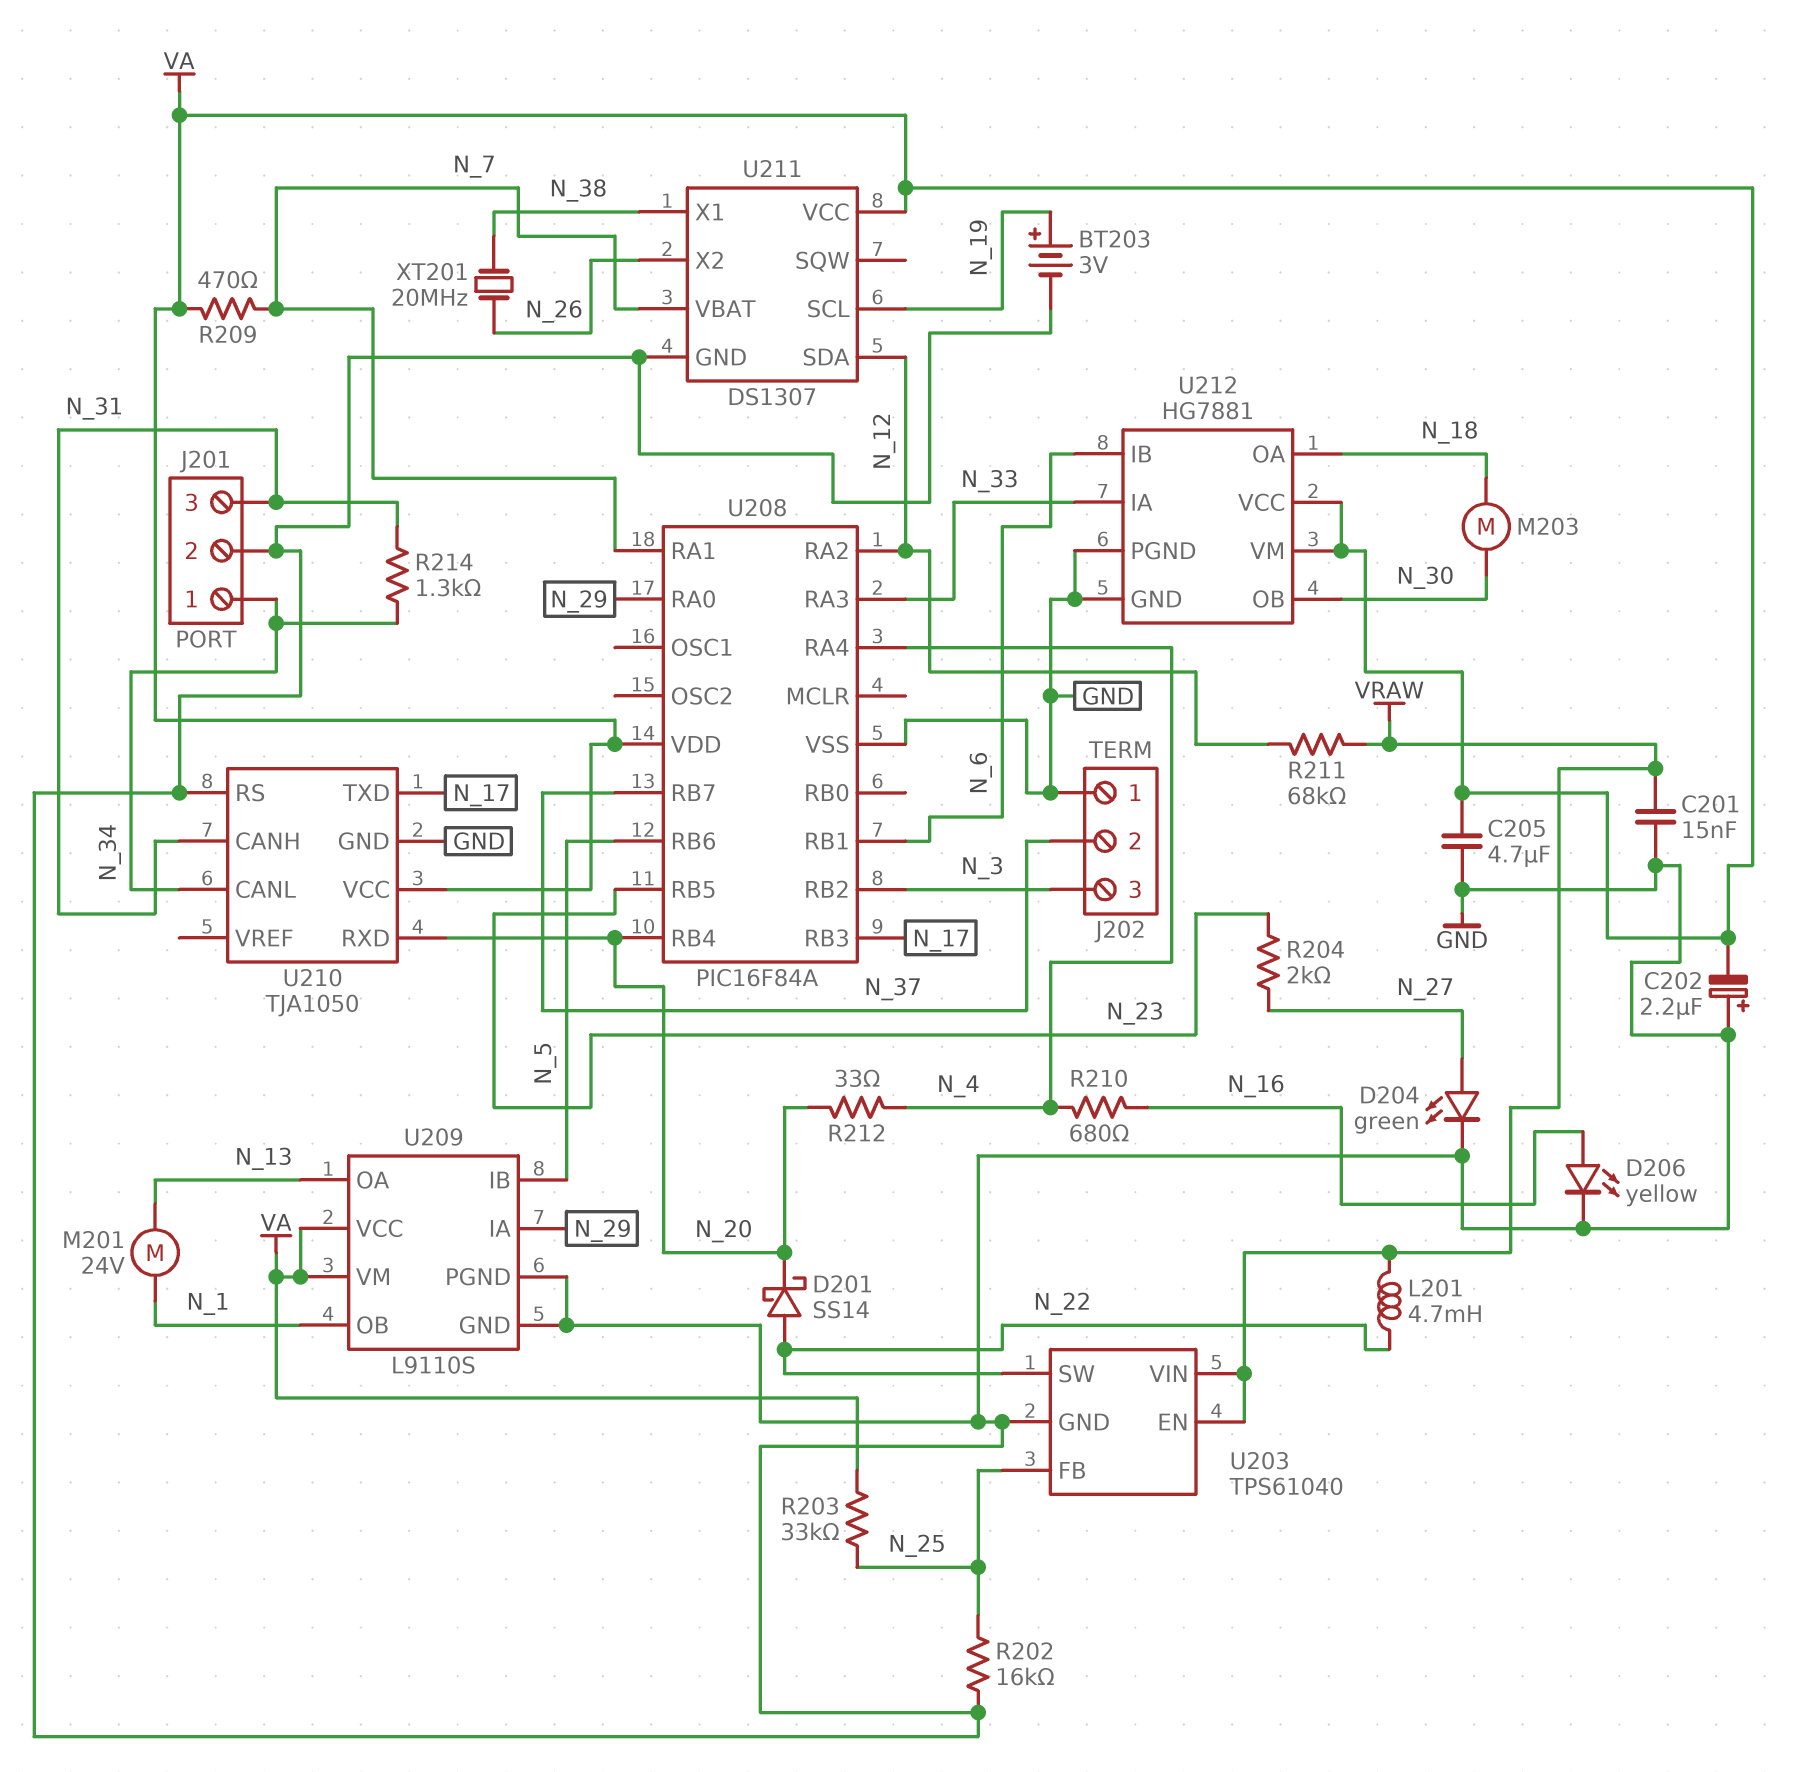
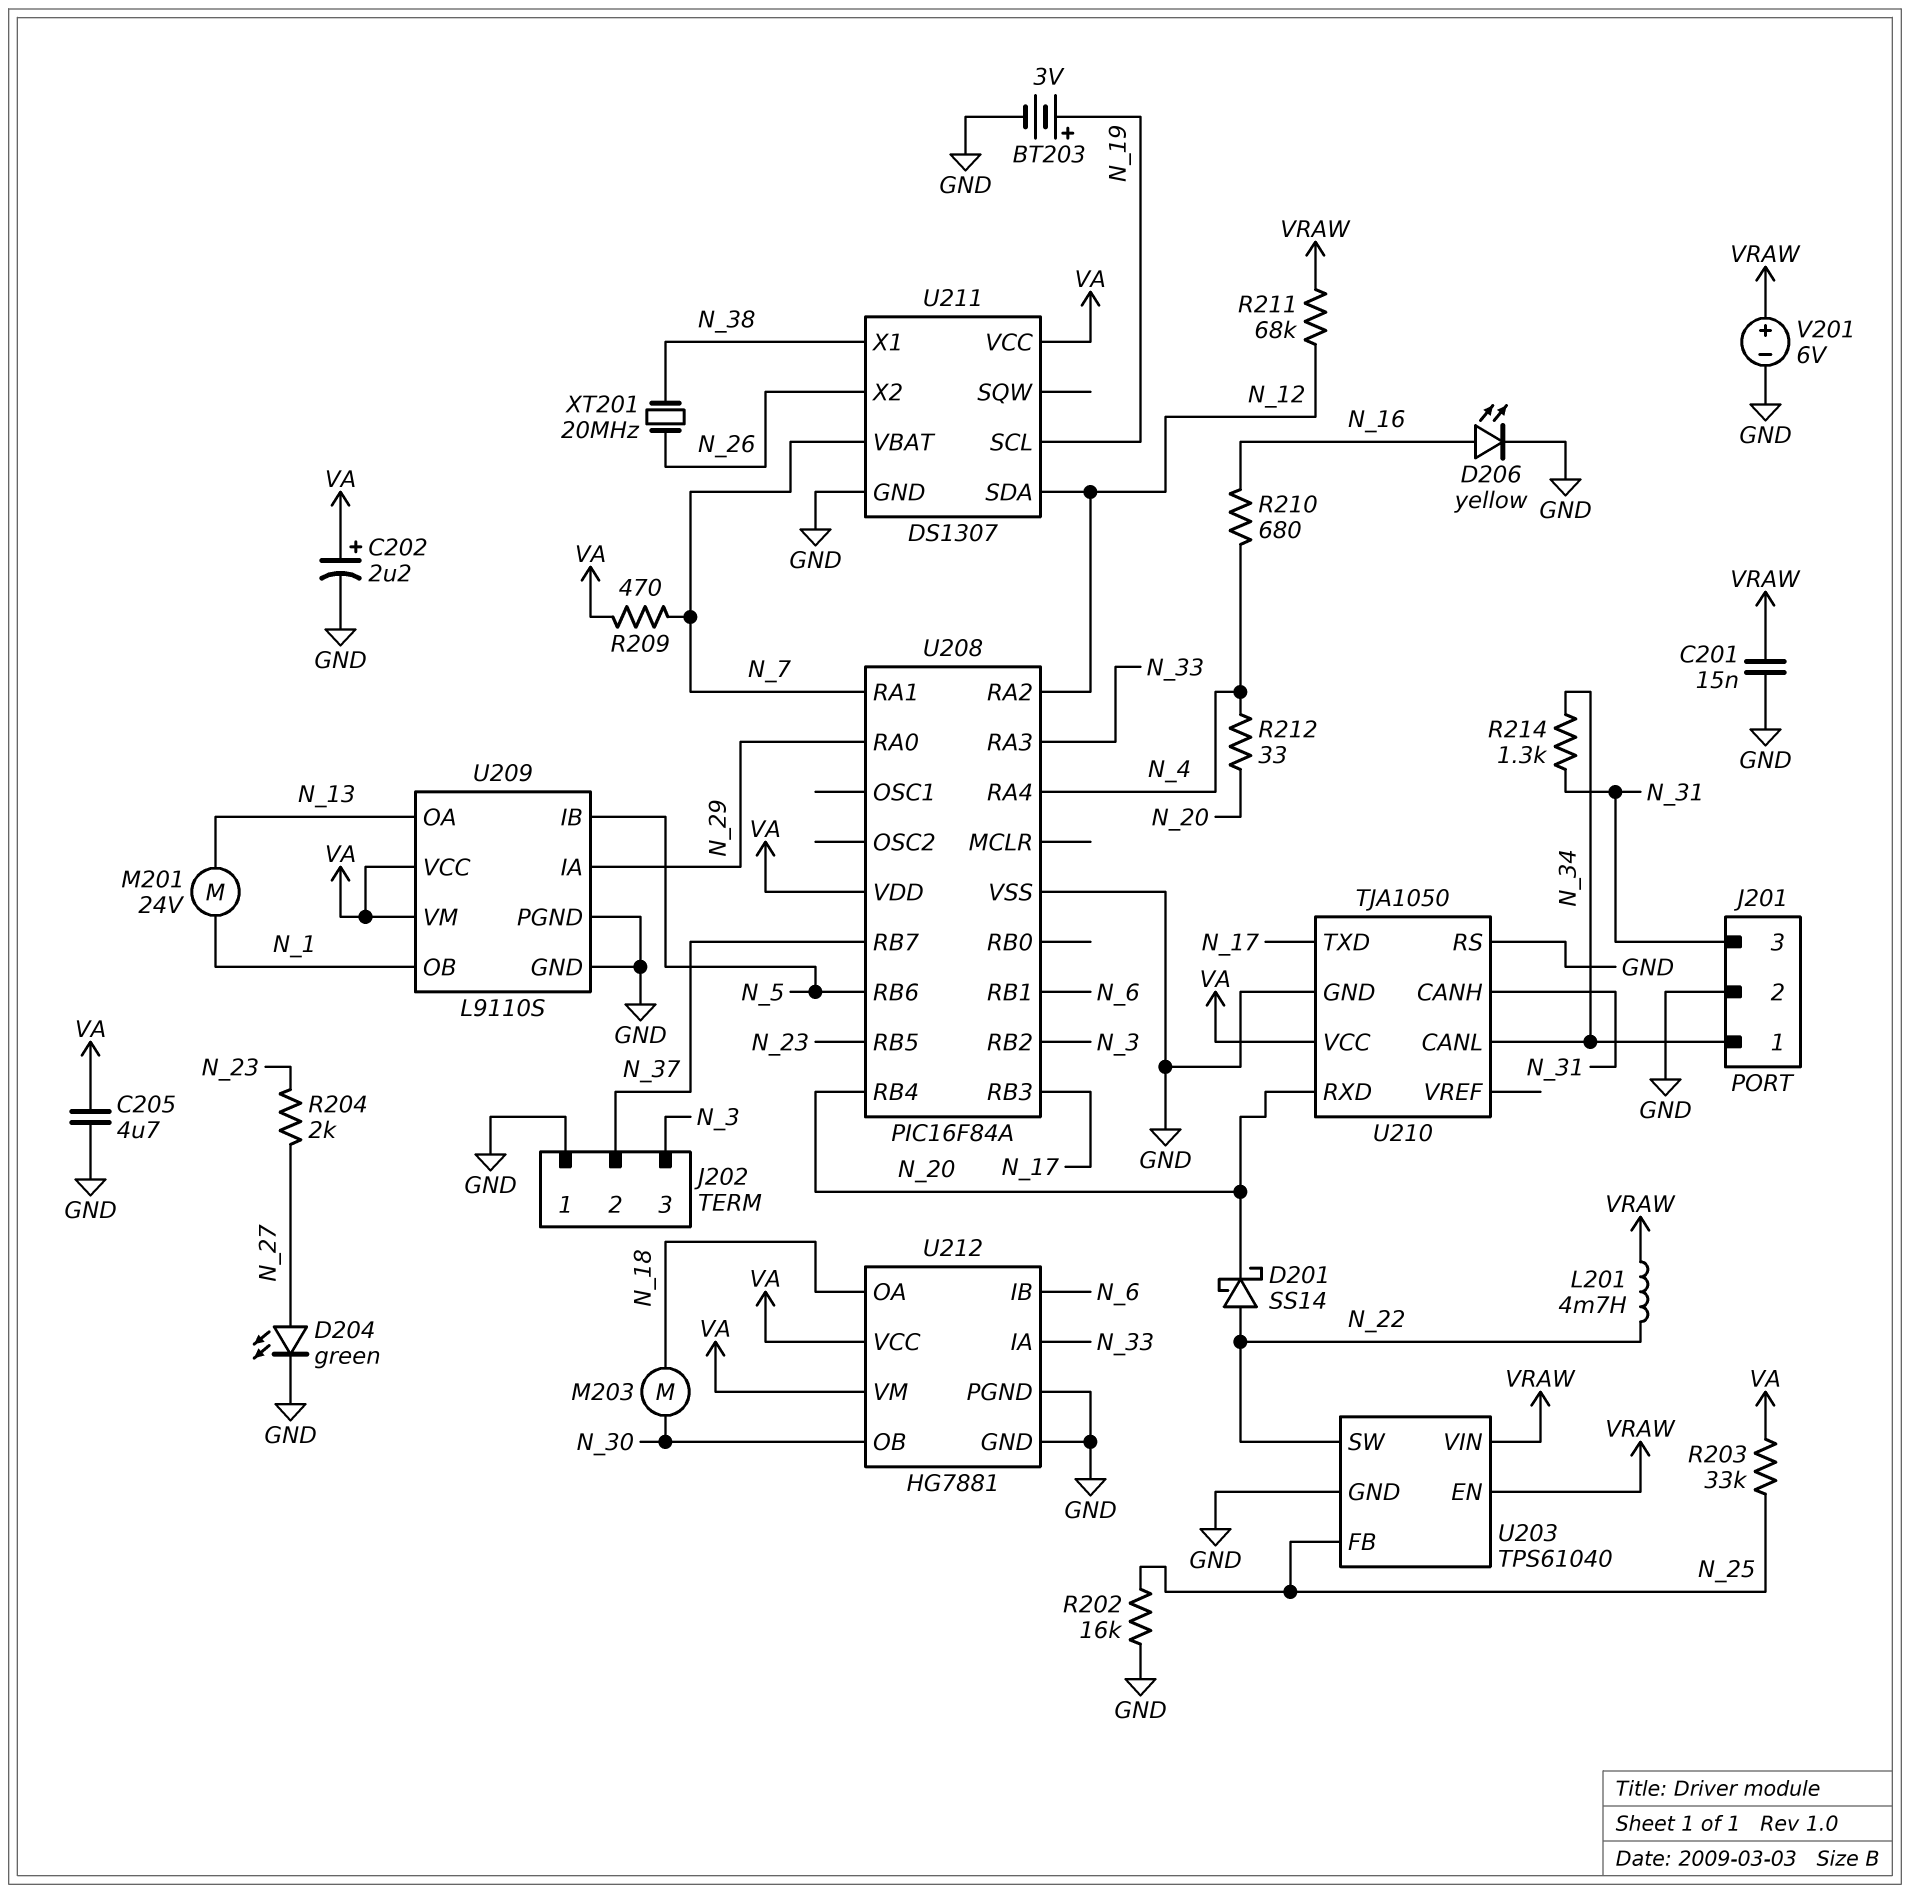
C202: 2.2uF (plus GND, minus VA) -> 2.2uF (plus VA, minus GND)
V201: none -> 6V (plus VRAW, minus GND)

